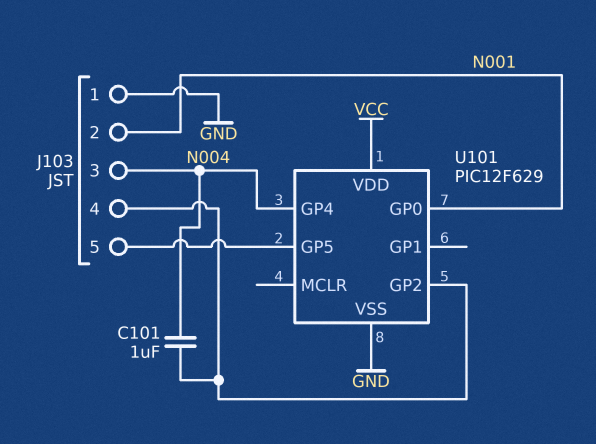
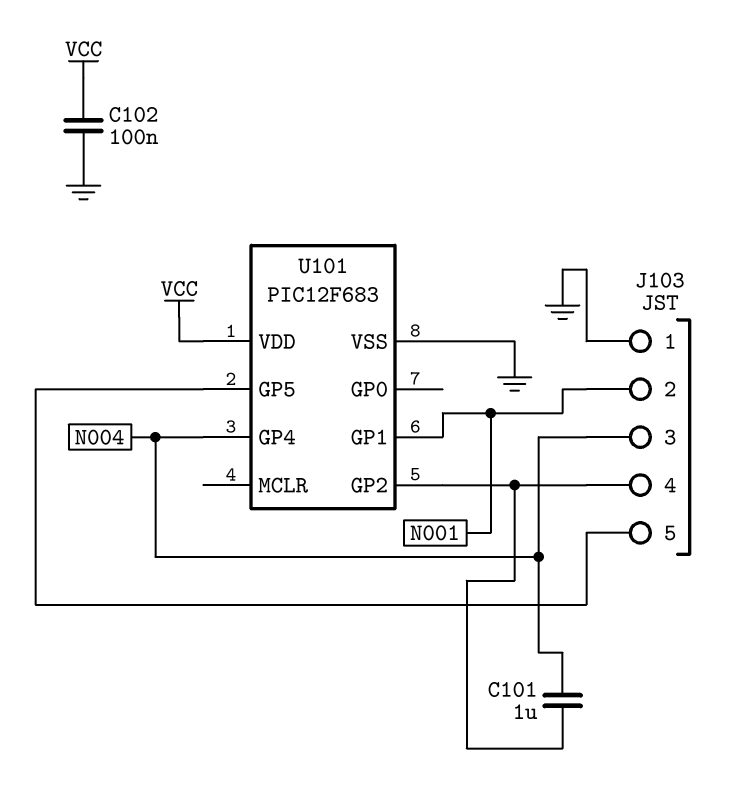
C102: none -> 100nF (GND, VCC)
U101: PIC12F629 -> PIC12F683
U101 pin GP0: N001 -> none
U101 pin GP1: none -> N001

